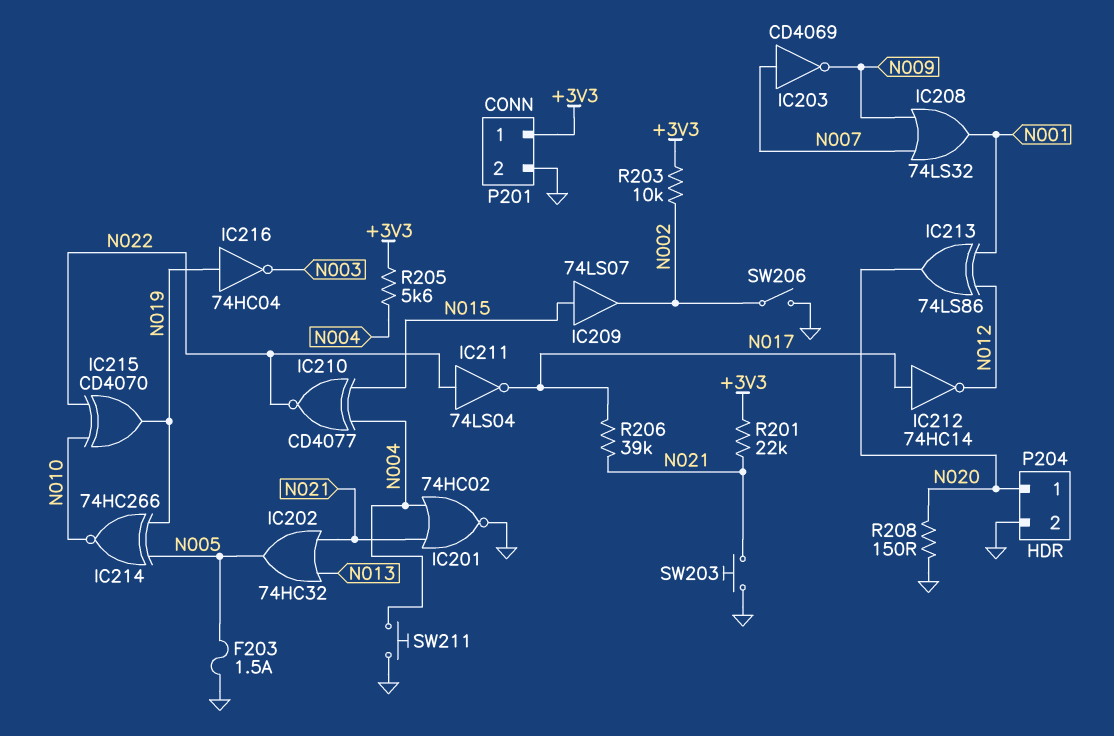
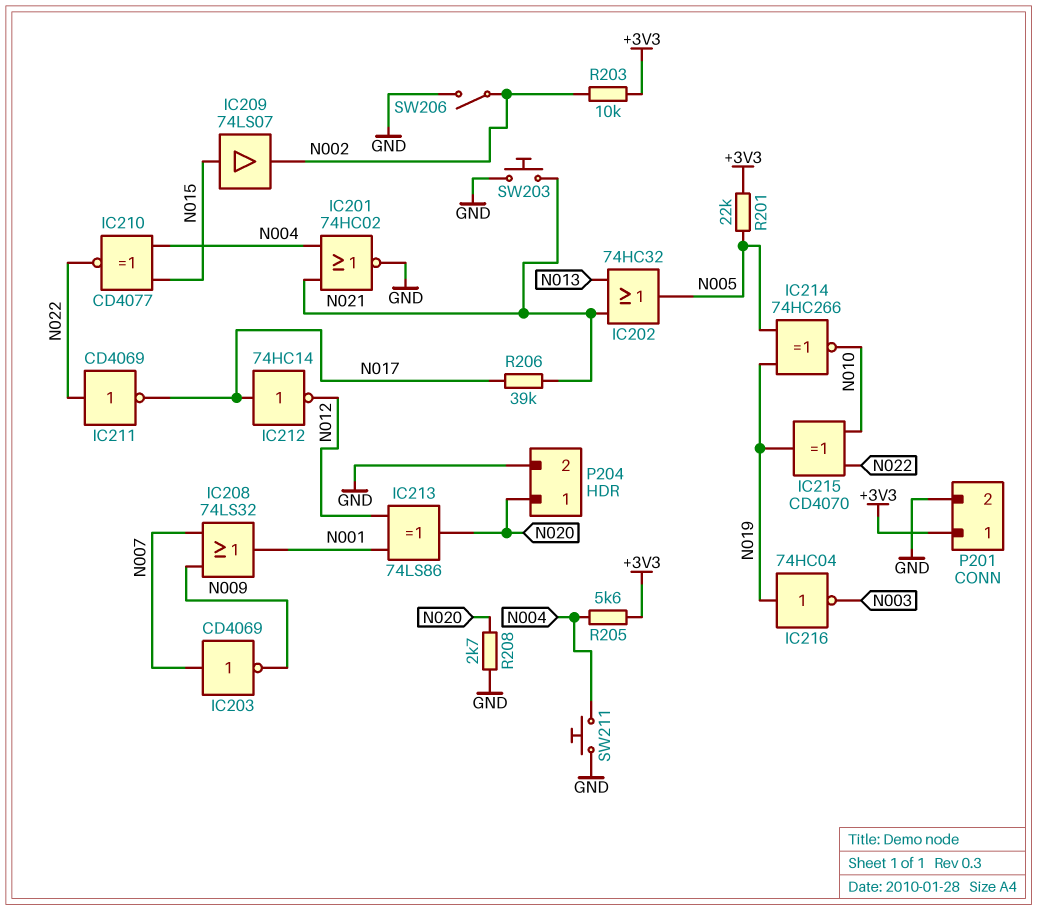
F203: 1.5A (GND, N005) -> none
IC211: NOT 74LS04 (in N022, out N017) -> NOT CD4069 (in N022, out N017)
R201: 22k (+3V3, N021) -> 22k (+3V3, N005)
R208: 150 (GND, N020) -> 2.7k (GND, N020)

